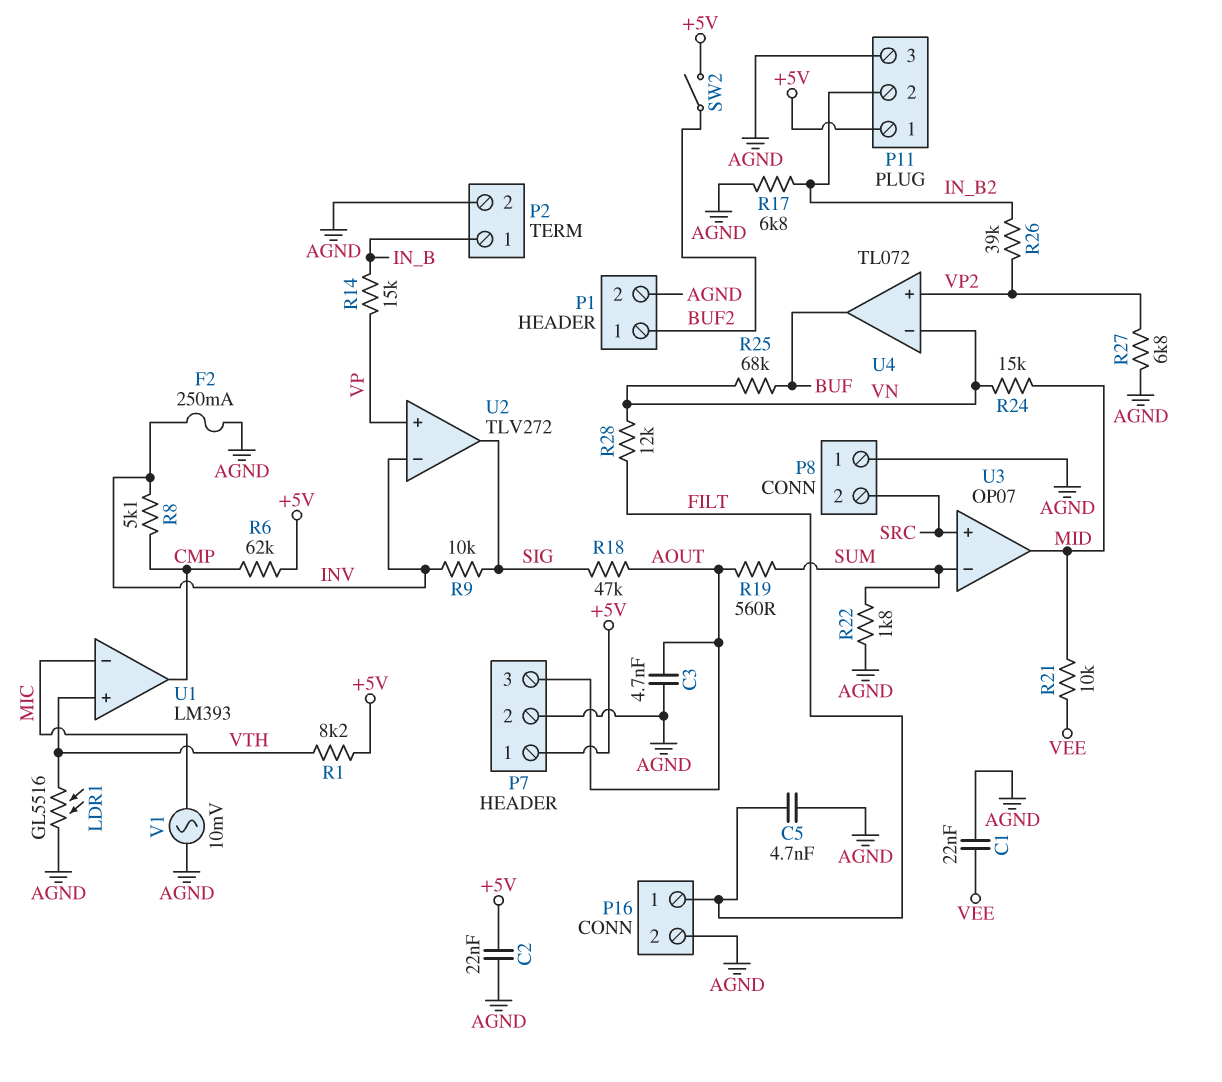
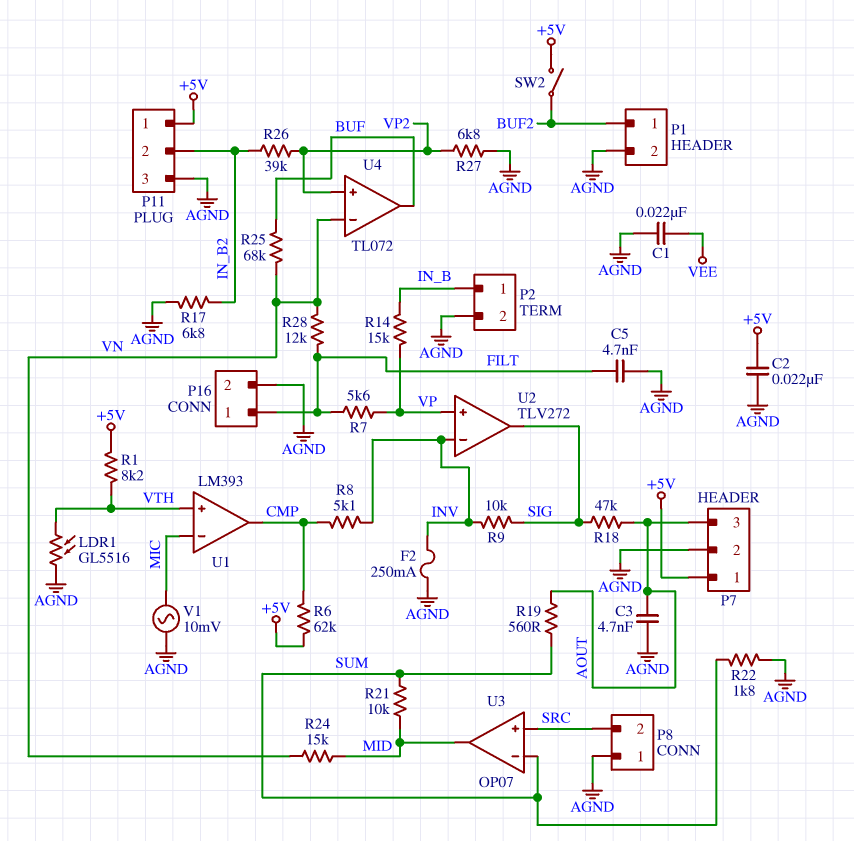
R7: none -> 5.6k (FILT, VP)
R21: 10k (MID, VEE) -> 10k (MID, SUM)

